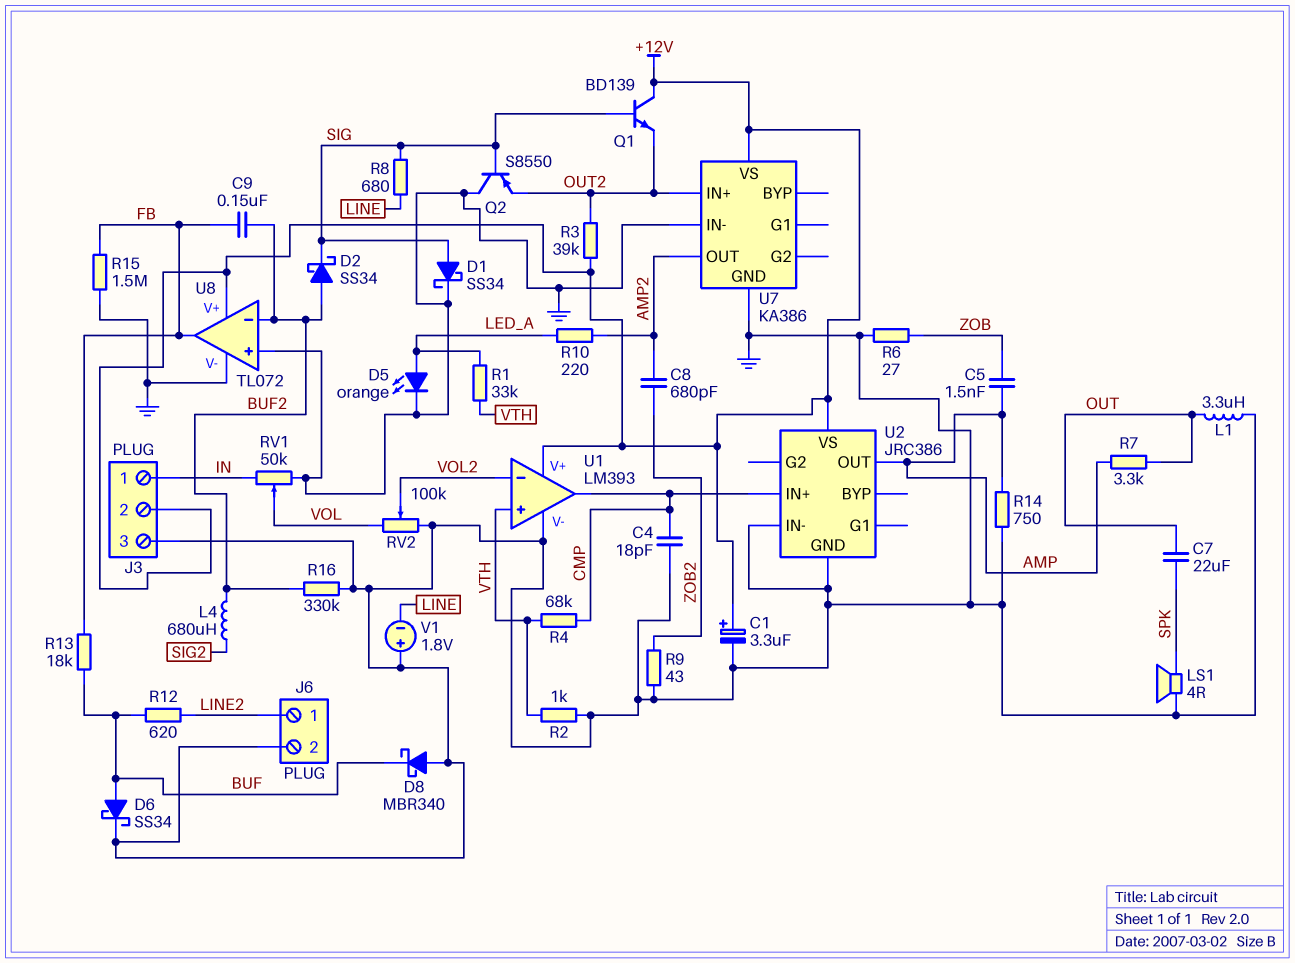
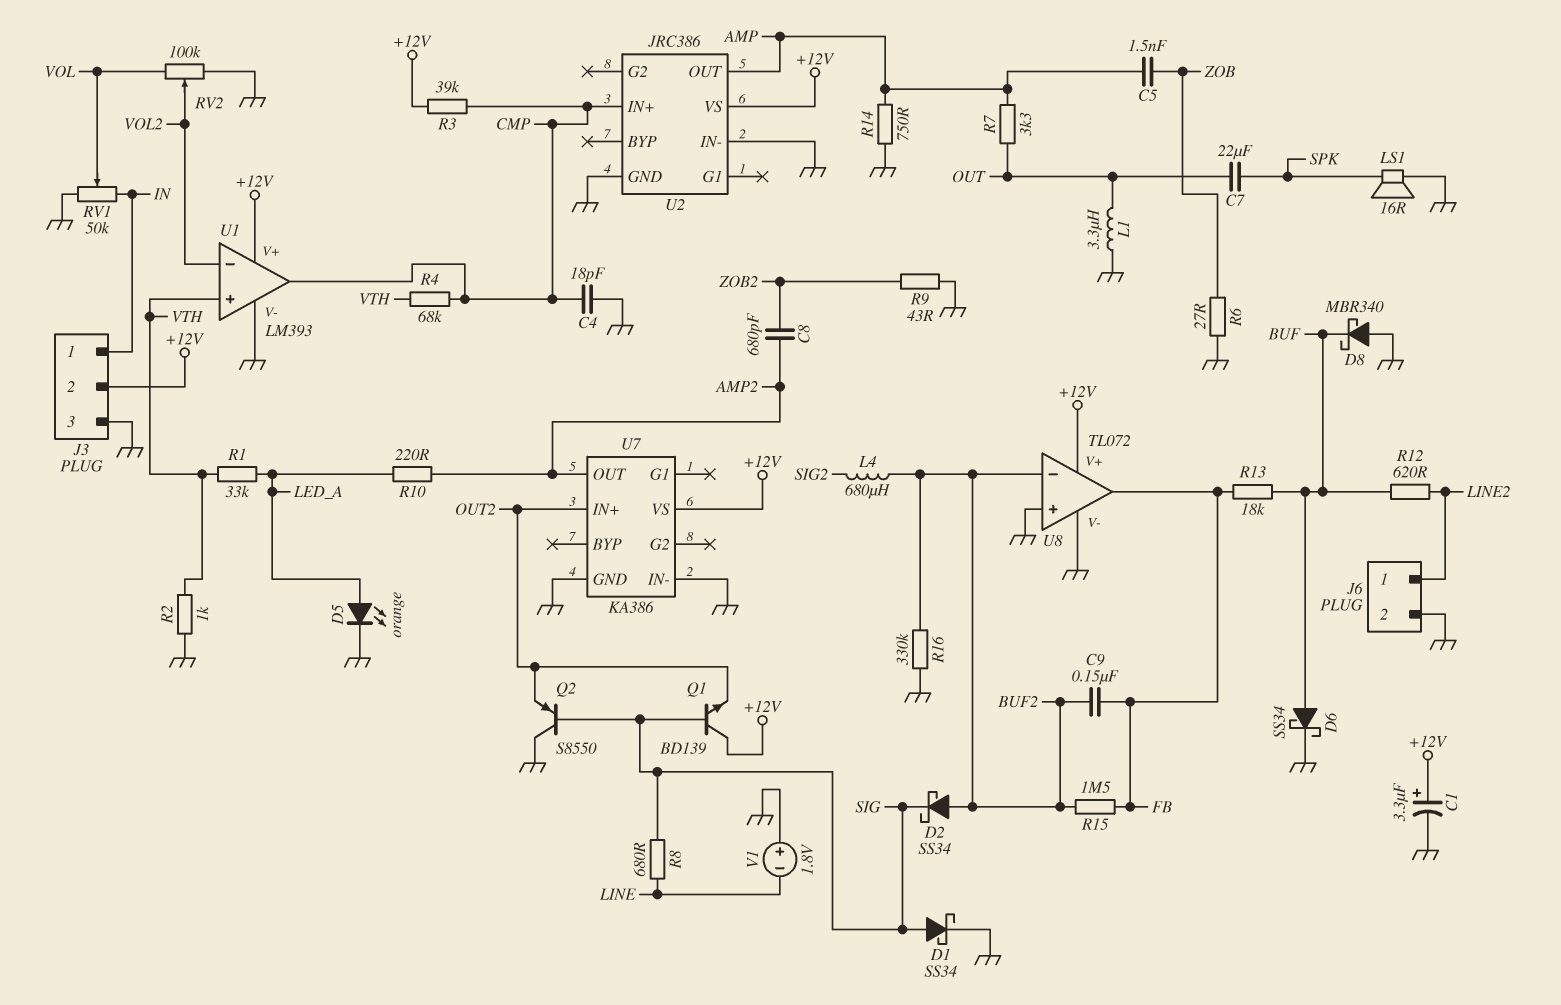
LS1: speaker 4R (GND, SPK) -> speaker 16R (GND, SPK)
R3: 39k (+12V, OUT2) -> 39k (+12V, CMP)
R15: 1.5M (FB, GND) -> 1.5M (BUF2, FB)

